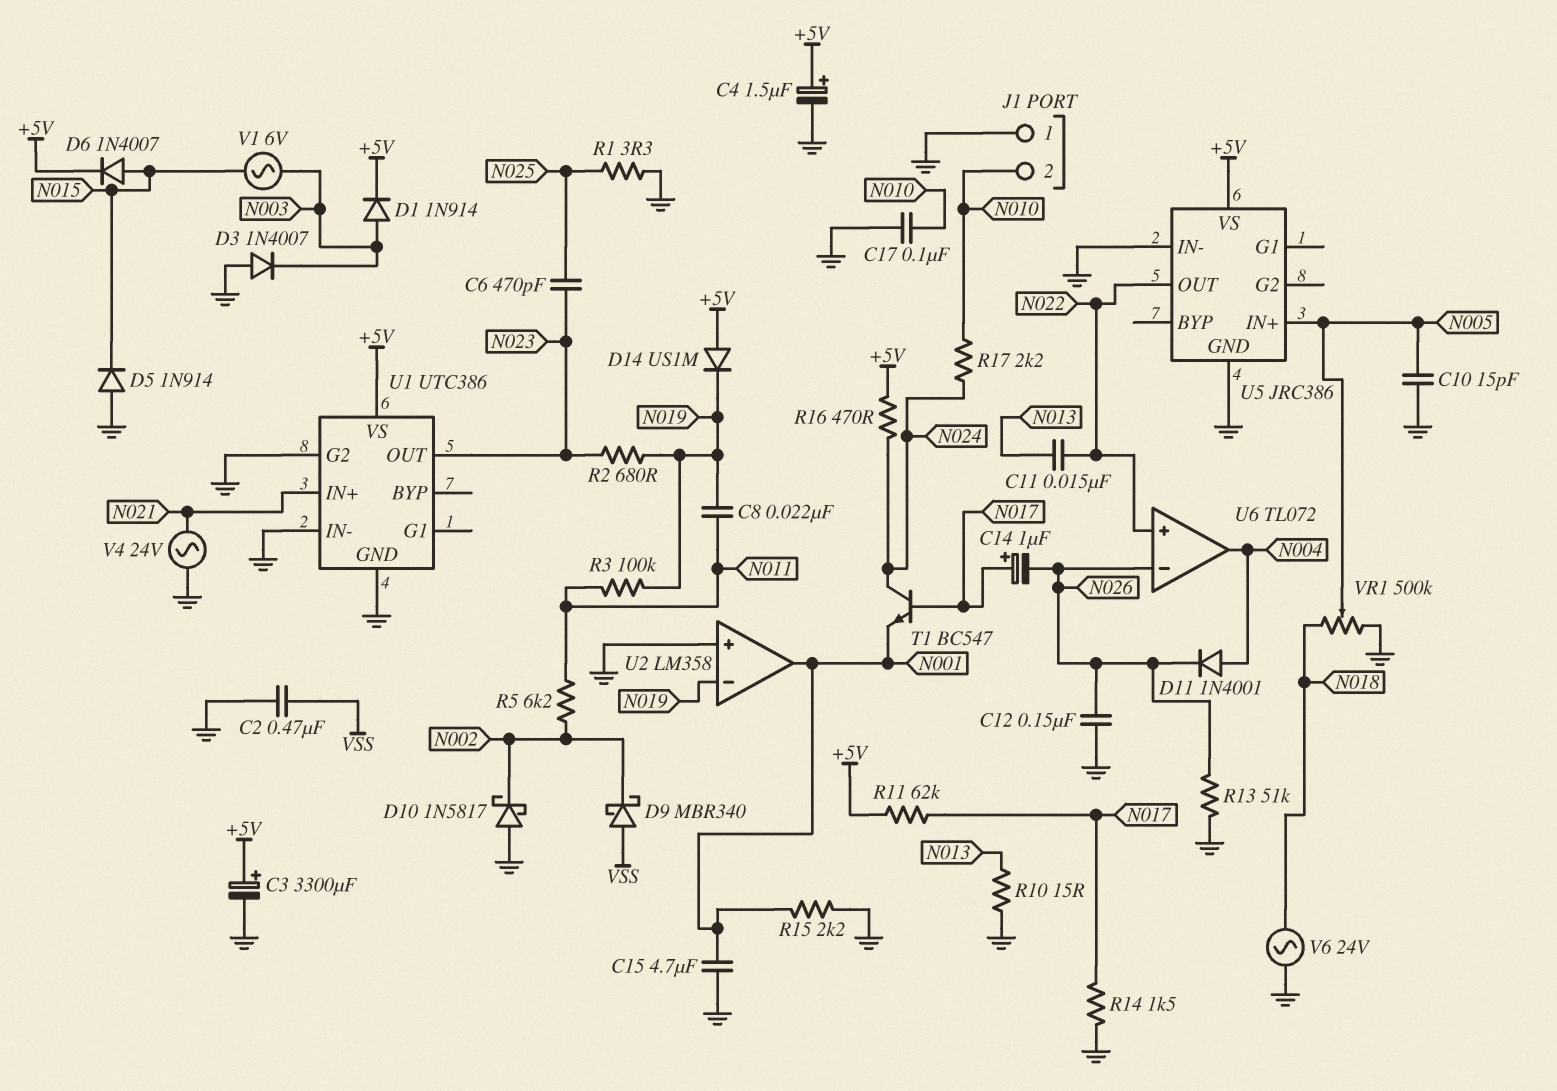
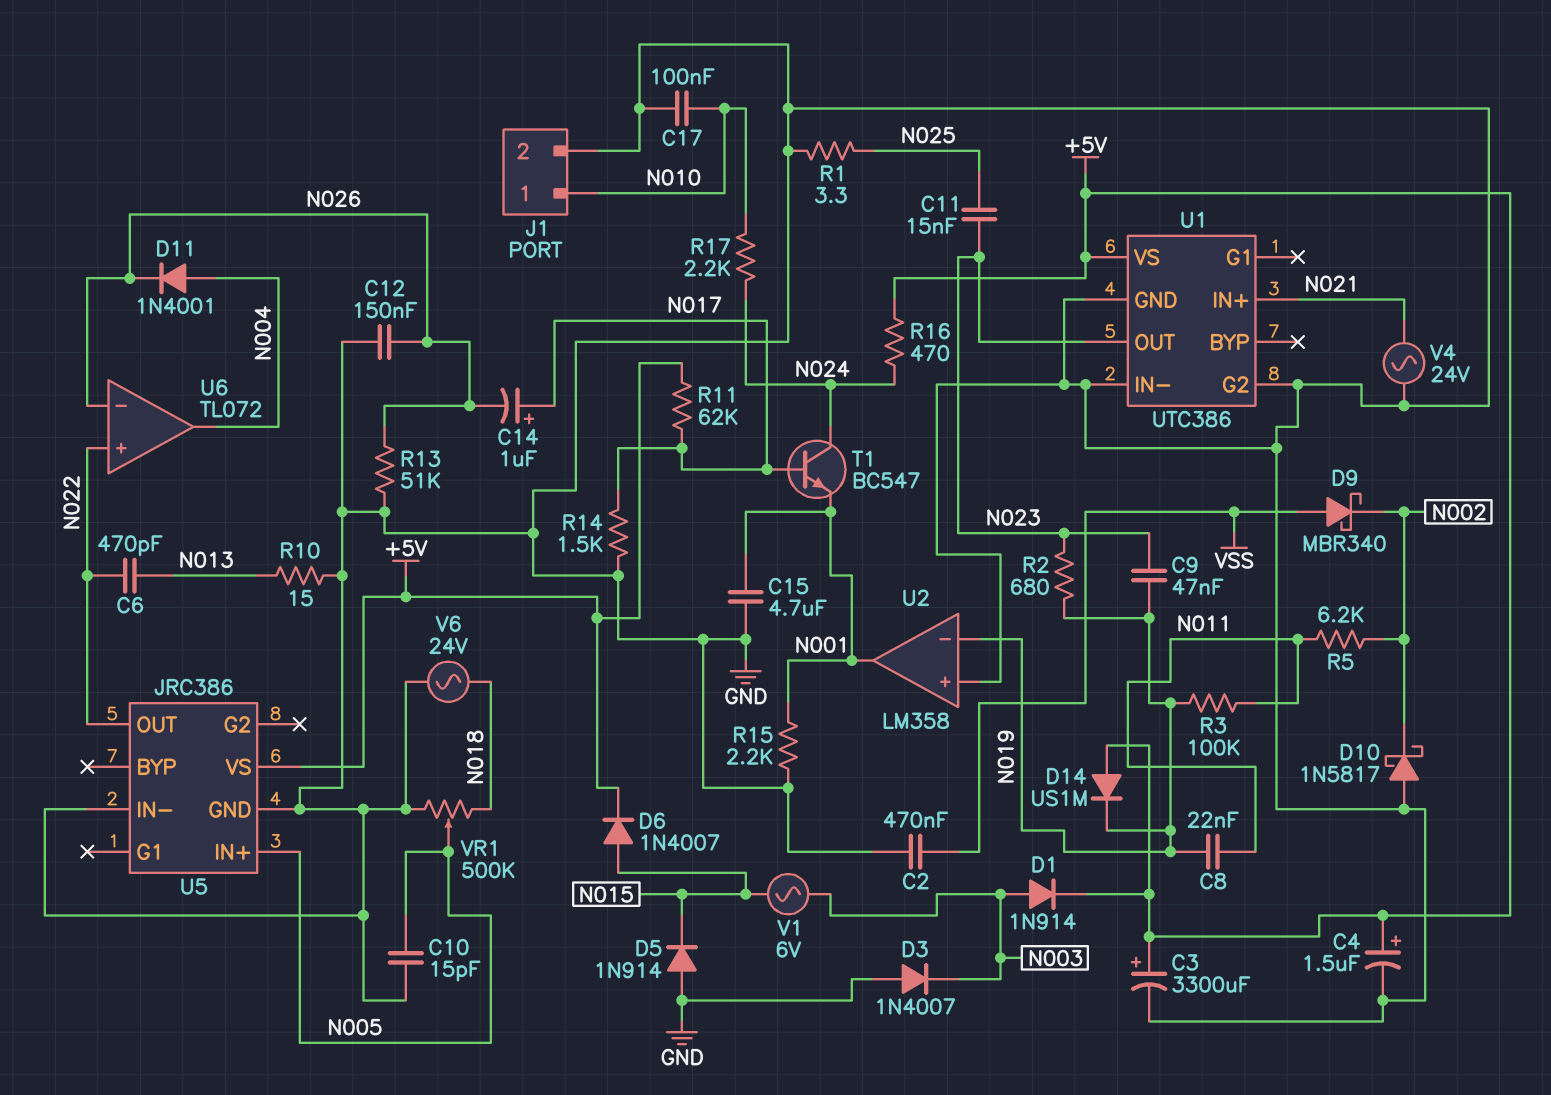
C6: 470pF (N023, N025) -> 470pF (N013, N022)
C9: none -> 47nF (N019, N023)
C11: 15nF (N013, N022) -> 15nF (N023, N025)
J1 pin 1: GND -> N010
J1 pin 2: N010 -> GND

